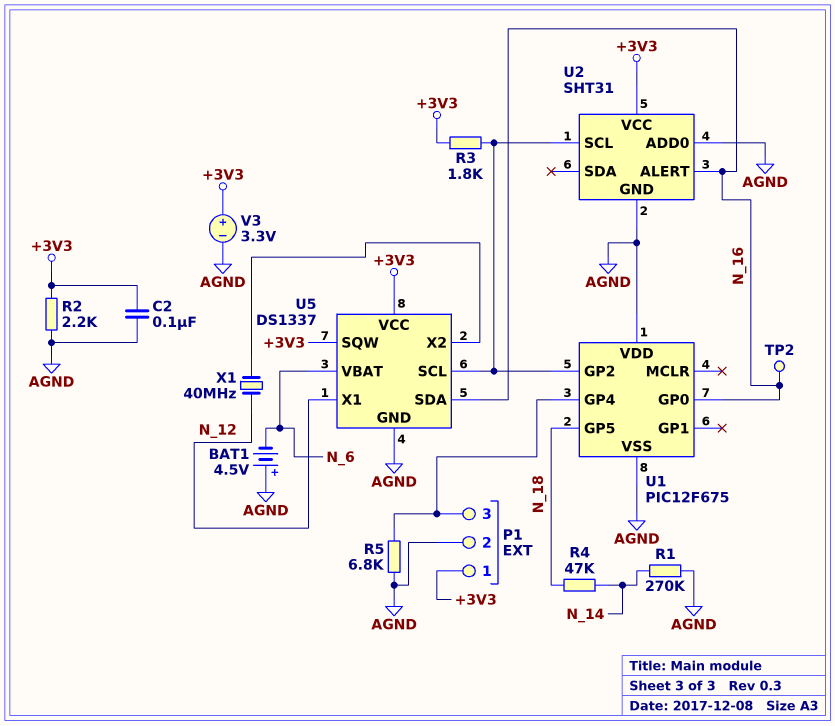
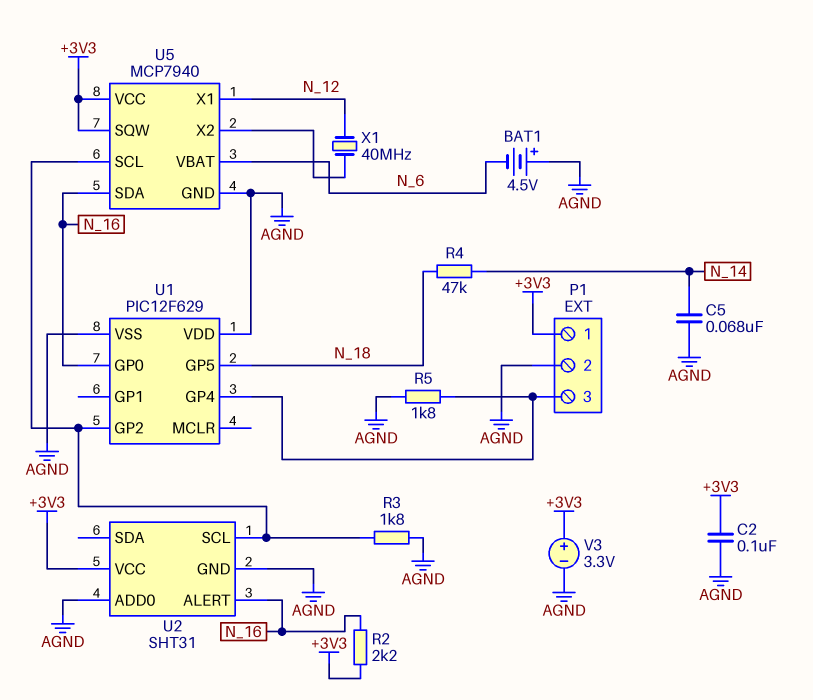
C5: none -> 68nF (AGND, N_14)
R1: 270k (AGND, N_14) -> none
R2: 2.2k (+3V3, AGND) -> 2.2k (+3V3, N_16)
R3: 1.8k (+3V3, U1/GP2) -> 1.8k (AGND, U1/GP2)
R5: 6.8k (AGND, P1/3) -> 1.8k (AGND, P1/3)
TP2: test point (N_16) -> none
U1: PIC12F675 -> PIC12F629
U5: DS1337 -> MCP7940

